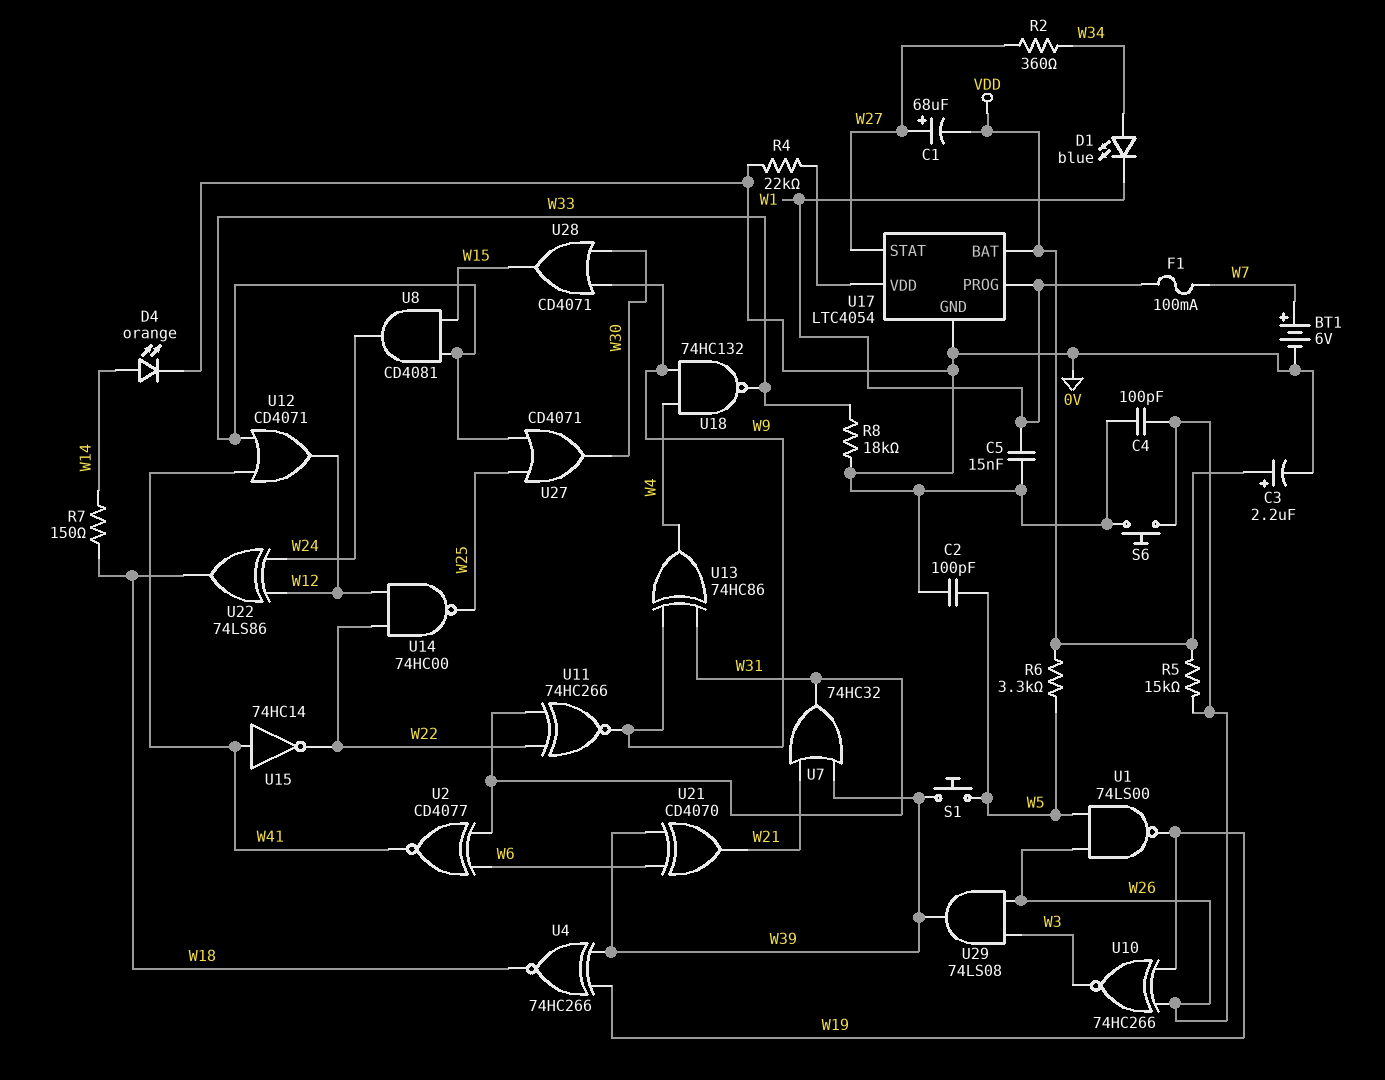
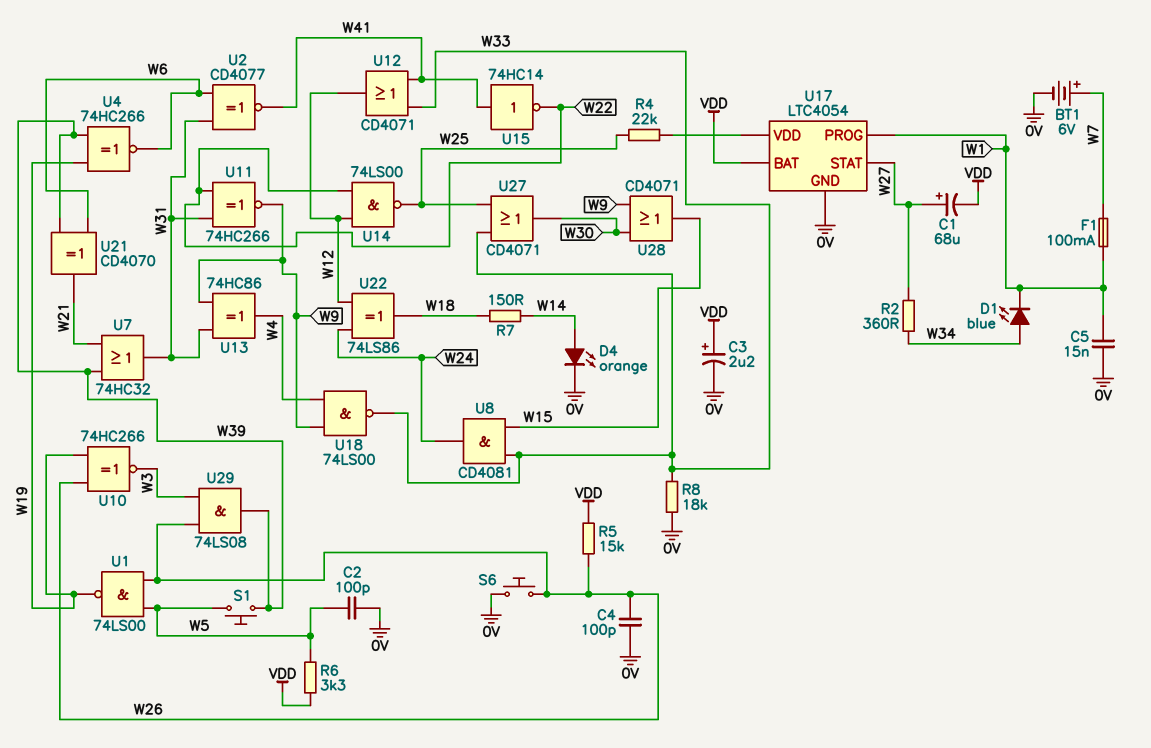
R4: 22k (0V, U17/VDD) -> 22k (U17/VDD, W25)
U4: XNOR 74HC266 (in W19, in W39, out W18) -> XNOR 74HC266 (in W19, in W39, out W6)
U14: NAND 74HC00 (in W12, in W22, out W25) -> NAND 74LS00 (in W12, in W22, out W25)
U18: NAND 74HC132 (in W4, in W9, out W33) -> NAND 74LS00 (in W4, in W9, out W33)

